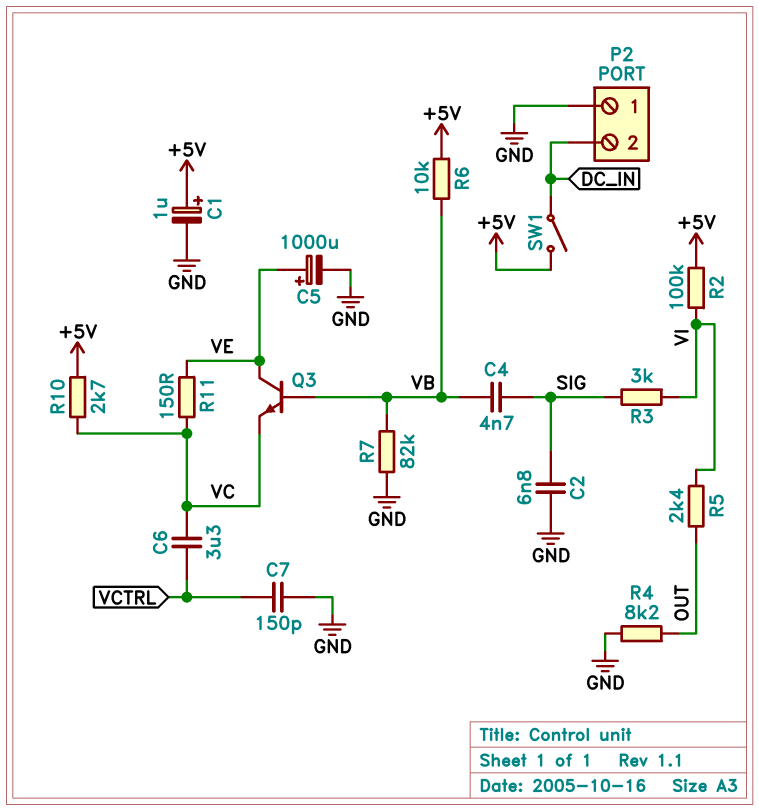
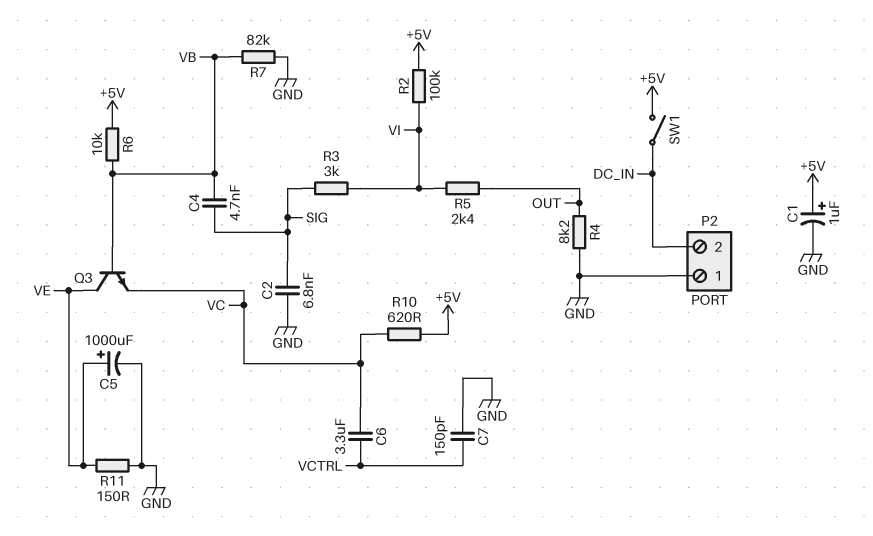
R10: 2.7k (+5V, VC) -> 620 (+5V, VC)
R11: 150 (VC, VE) -> 150 (GND, VE)

